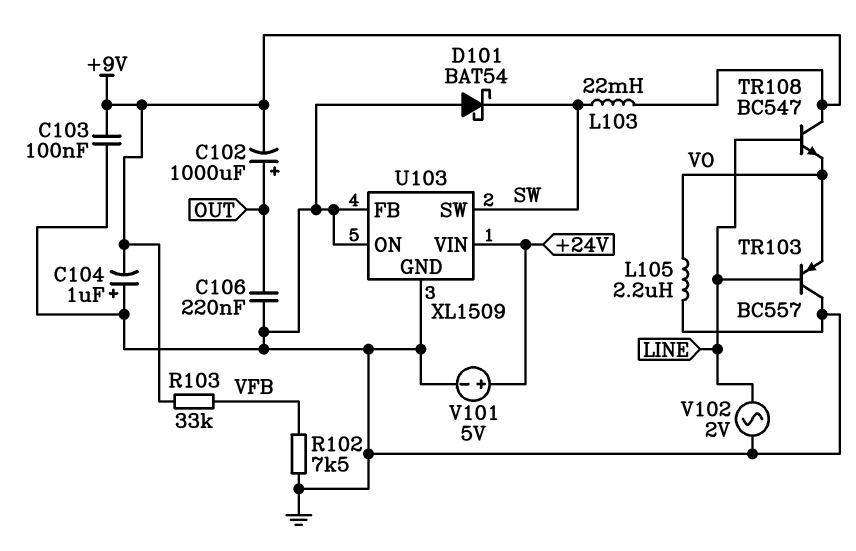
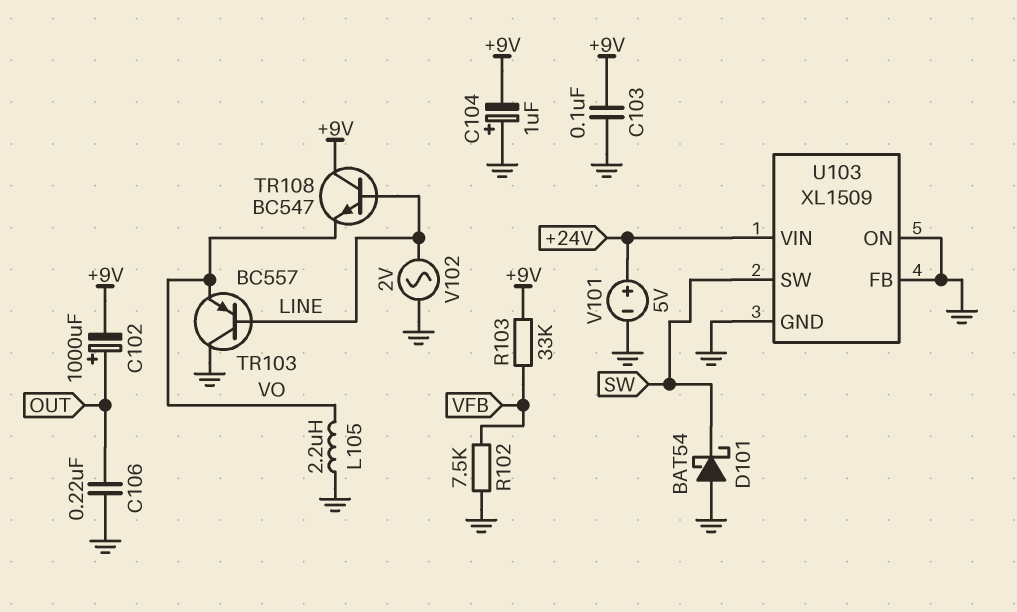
L103: 22mH (+9V, SW) -> none

